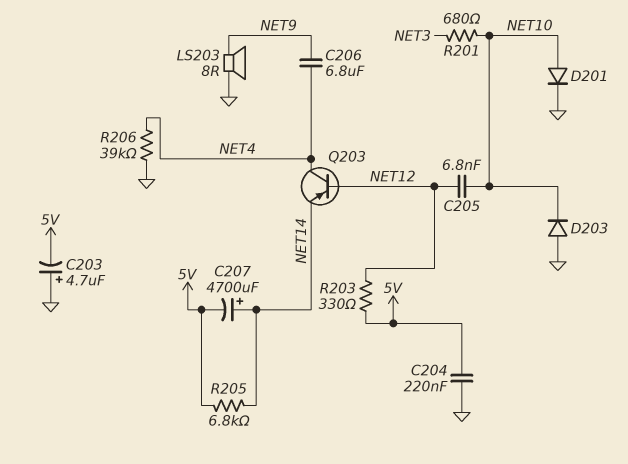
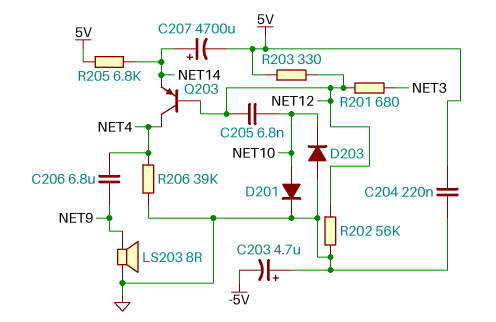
C203: 4.7uF (plus GND, minus 5V) -> 4.7uF (plus GND, minus -5V)
R201: 680 (NET3, NET10) -> 680 (NET3, NET12)
R202: none -> 56k (GND, NET12)

